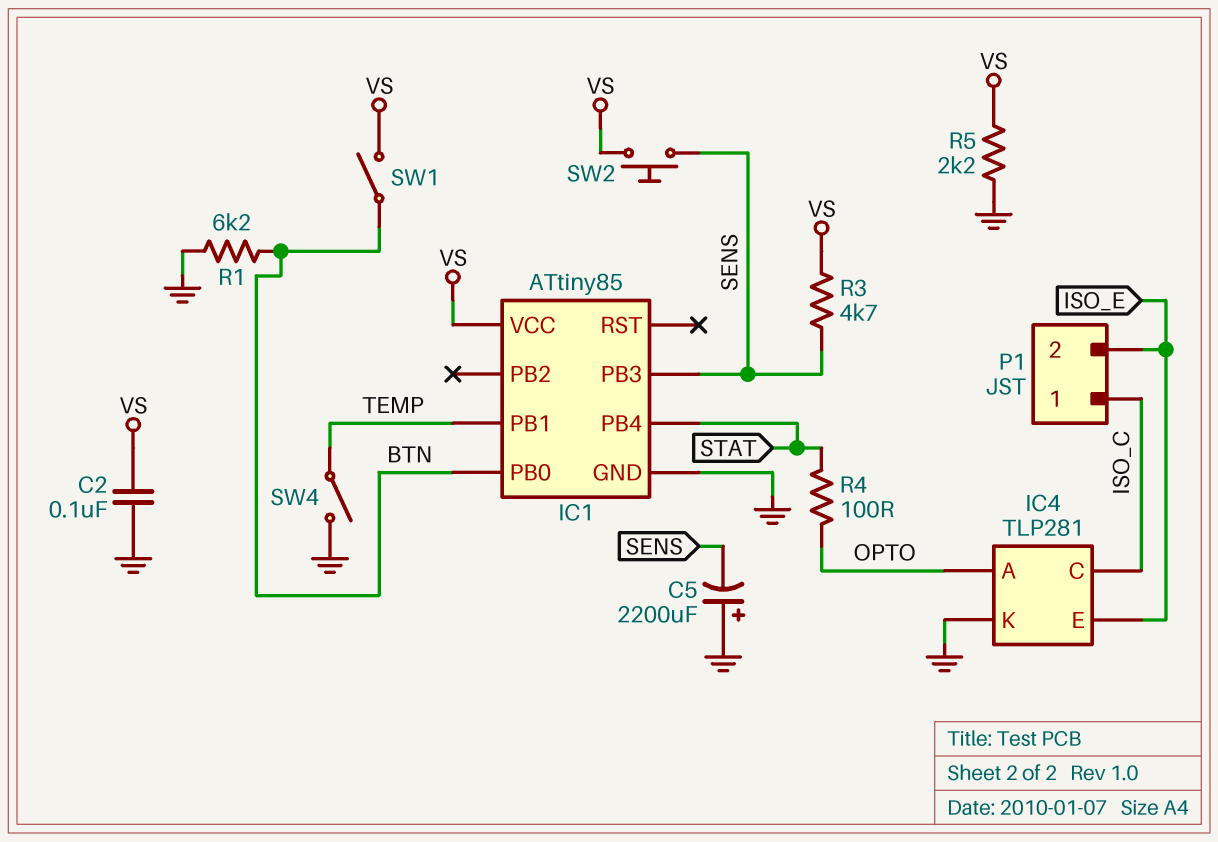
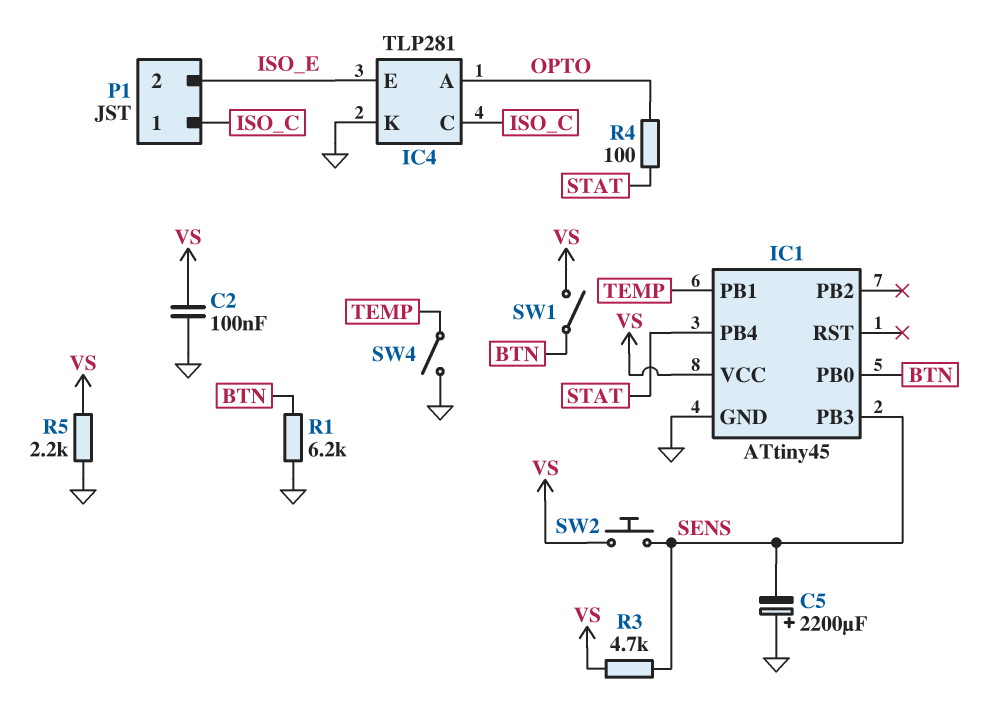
IC1: ATtiny85 -> ATtiny45

